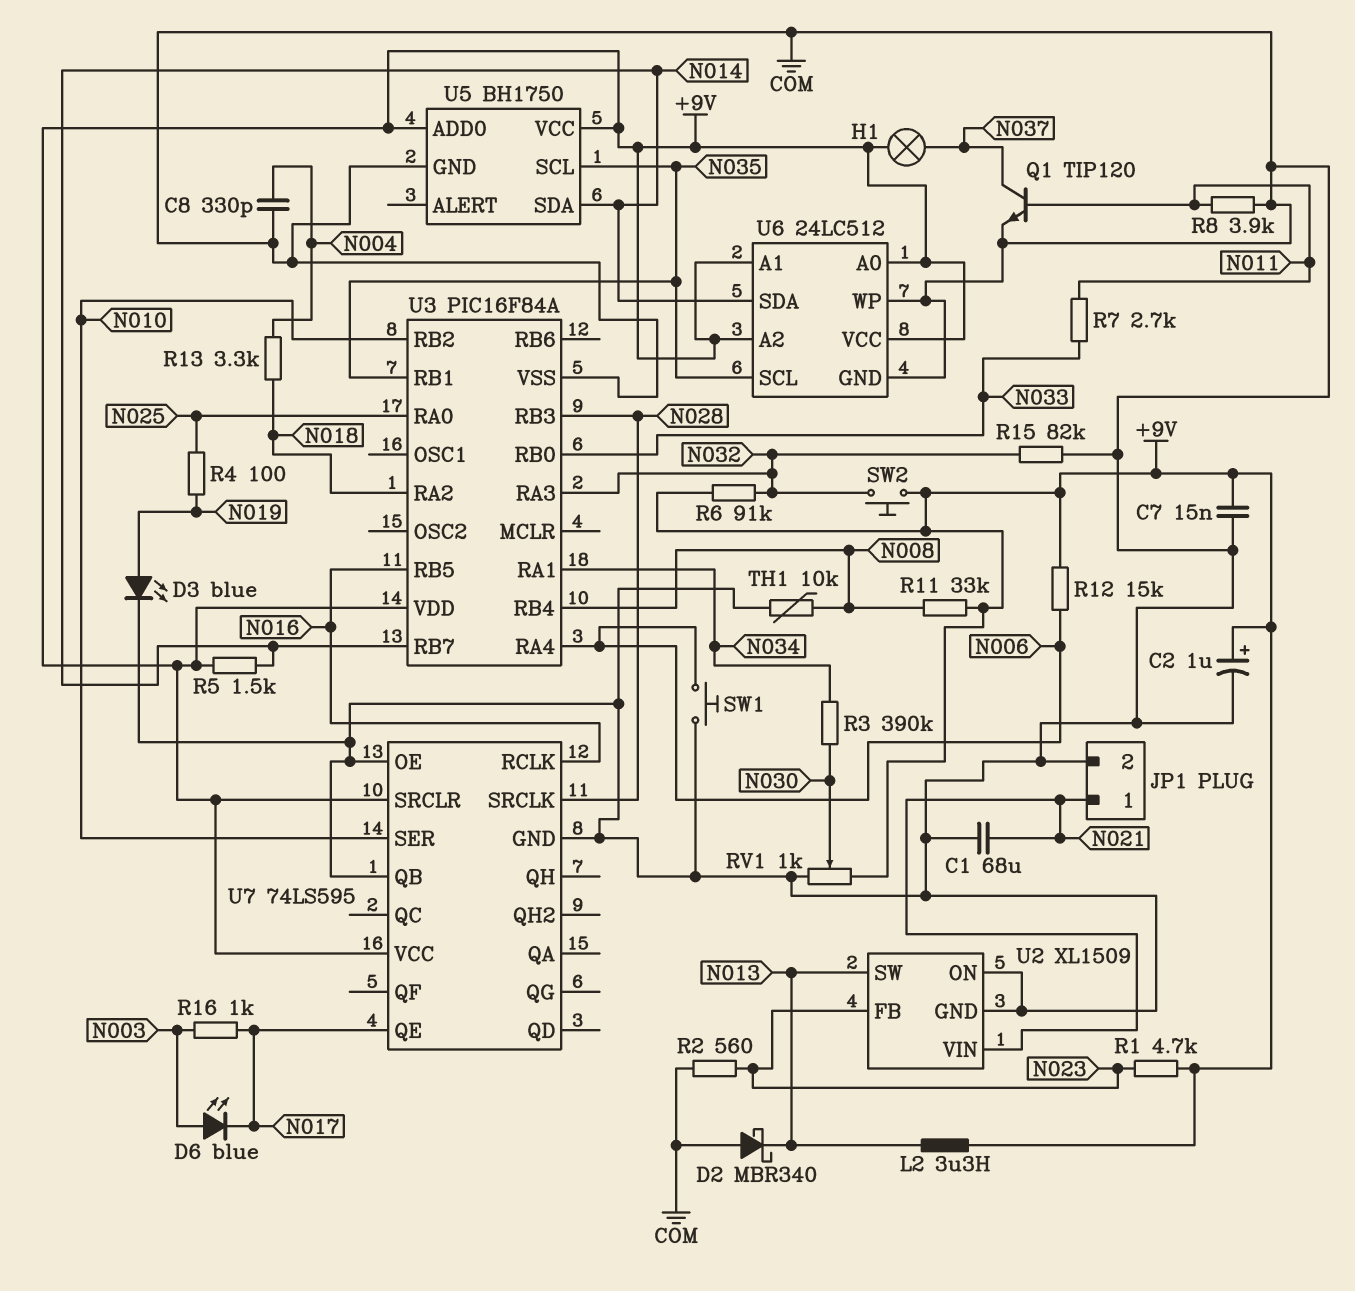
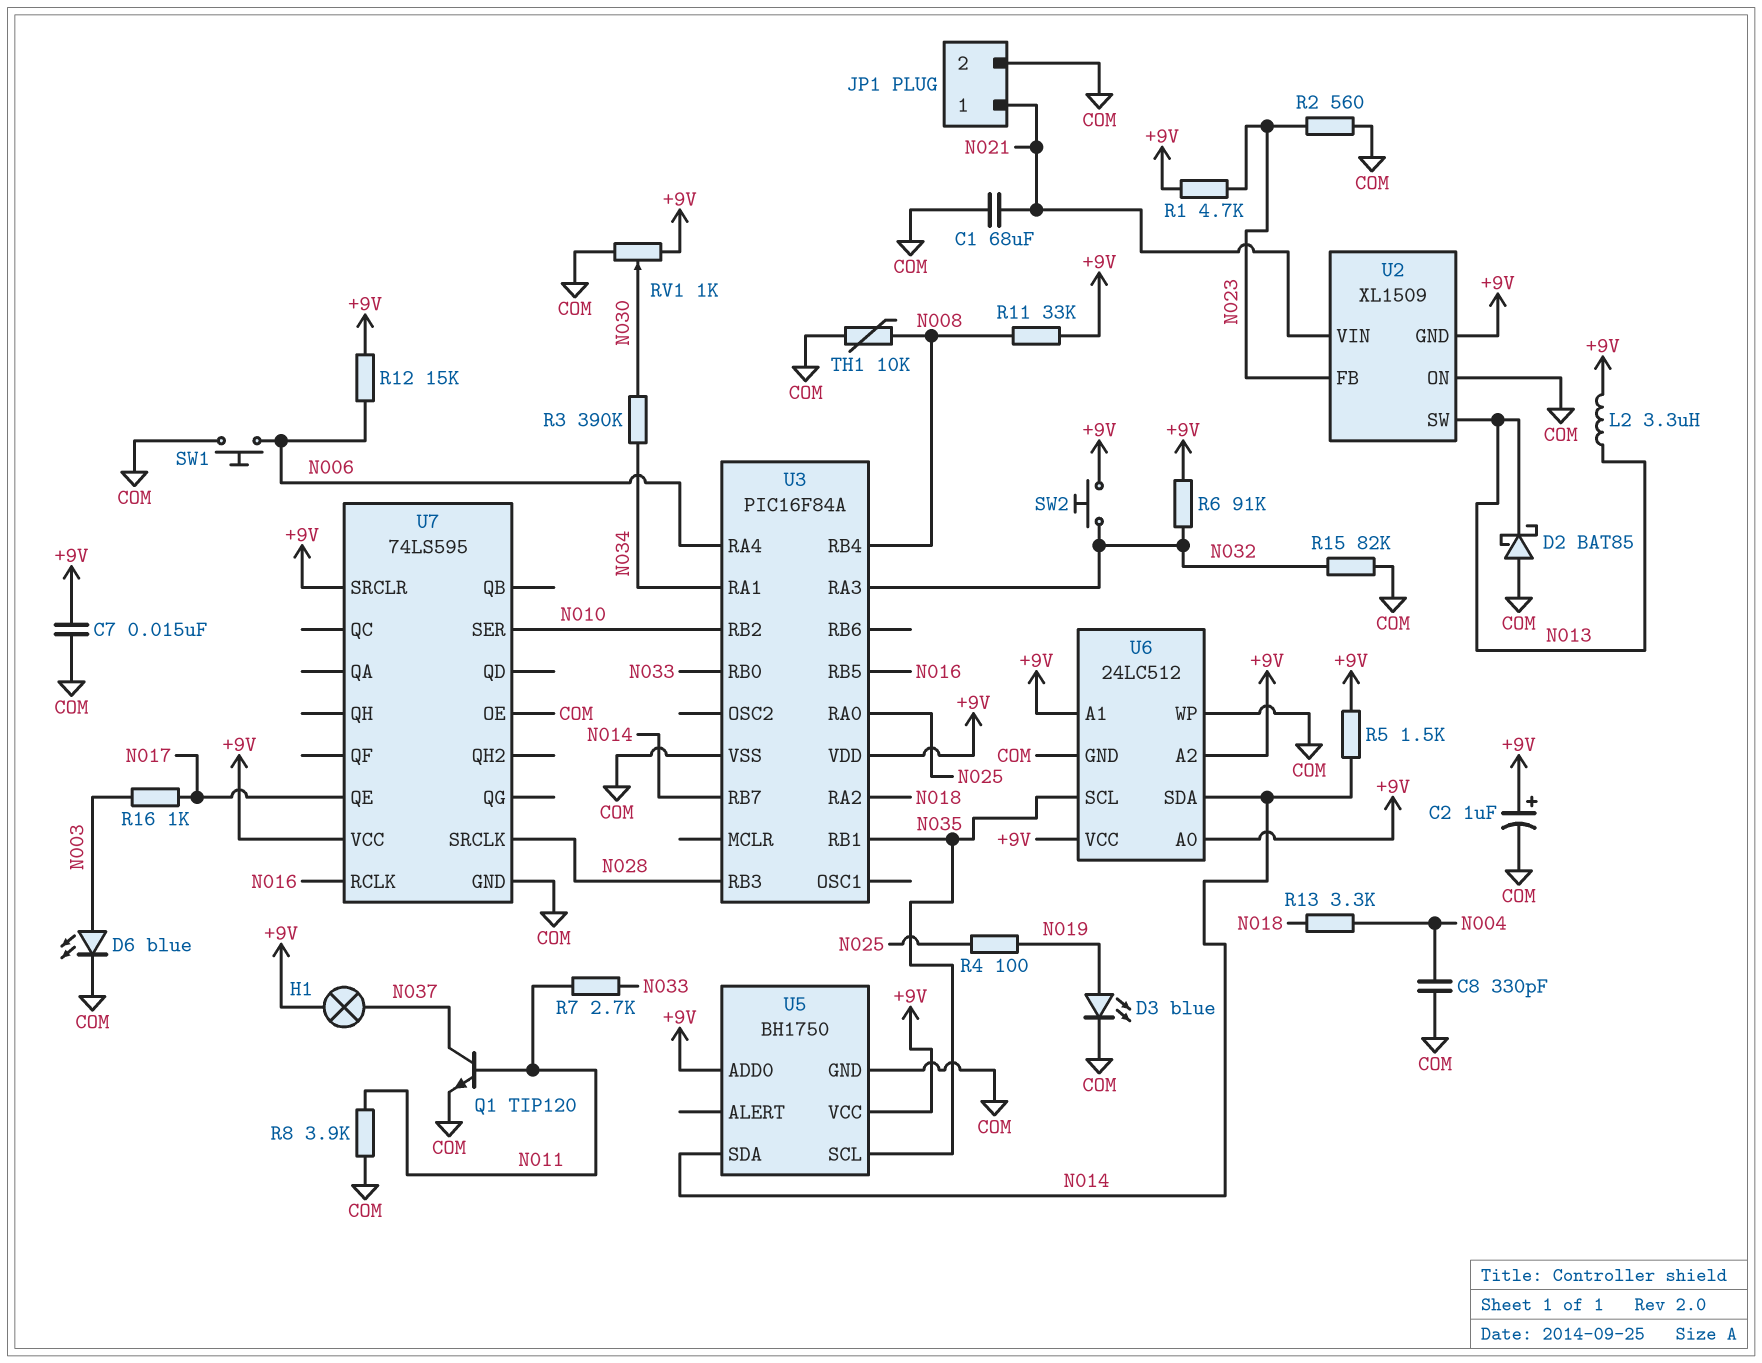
D2: schottky MBR340 (A COM, K N013) -> schottky BAT85 (A COM, K N013)
D6: LED blue (A N003, K N017) -> LED blue (A N003, K COM)
U2 pin GND: COM -> +9V
U7 pin QB: COM -> none

